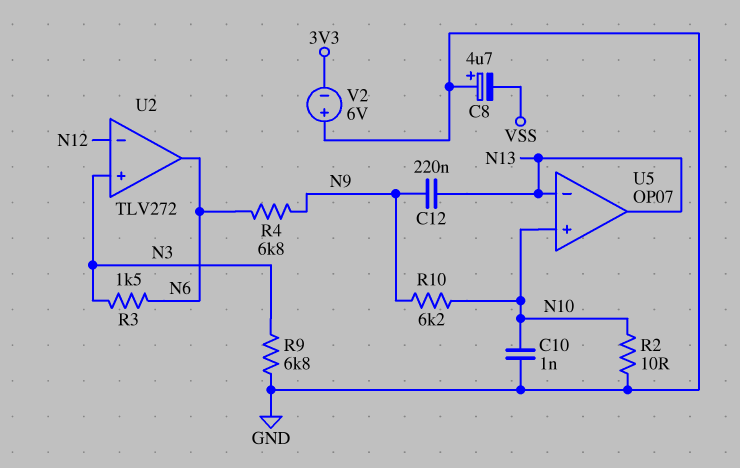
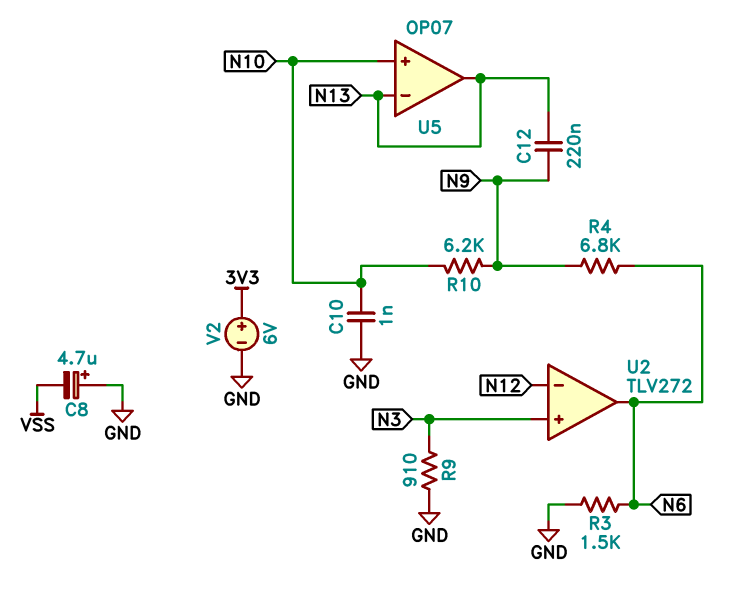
R2: 10 (GND, N10) -> none
R3: 1.5k (N3, N6) -> 1.5k (GND, N6)
R9: 6.8k (GND, N3) -> 910 (GND, N3)
V2: 6V (plus GND, minus 3V3) -> 6V (plus 3V3, minus GND)

